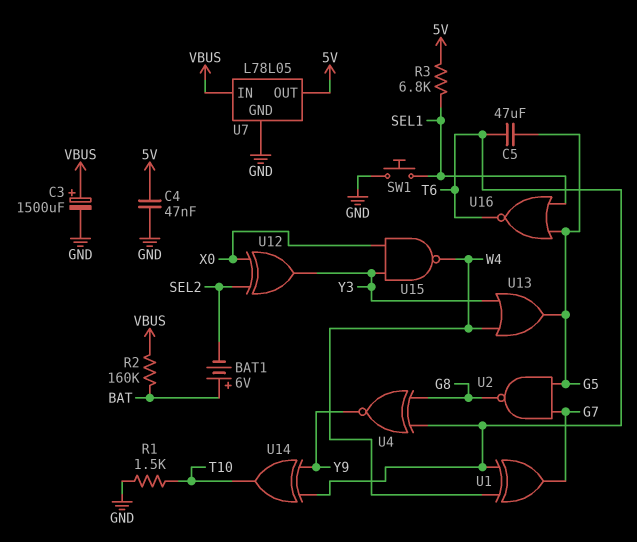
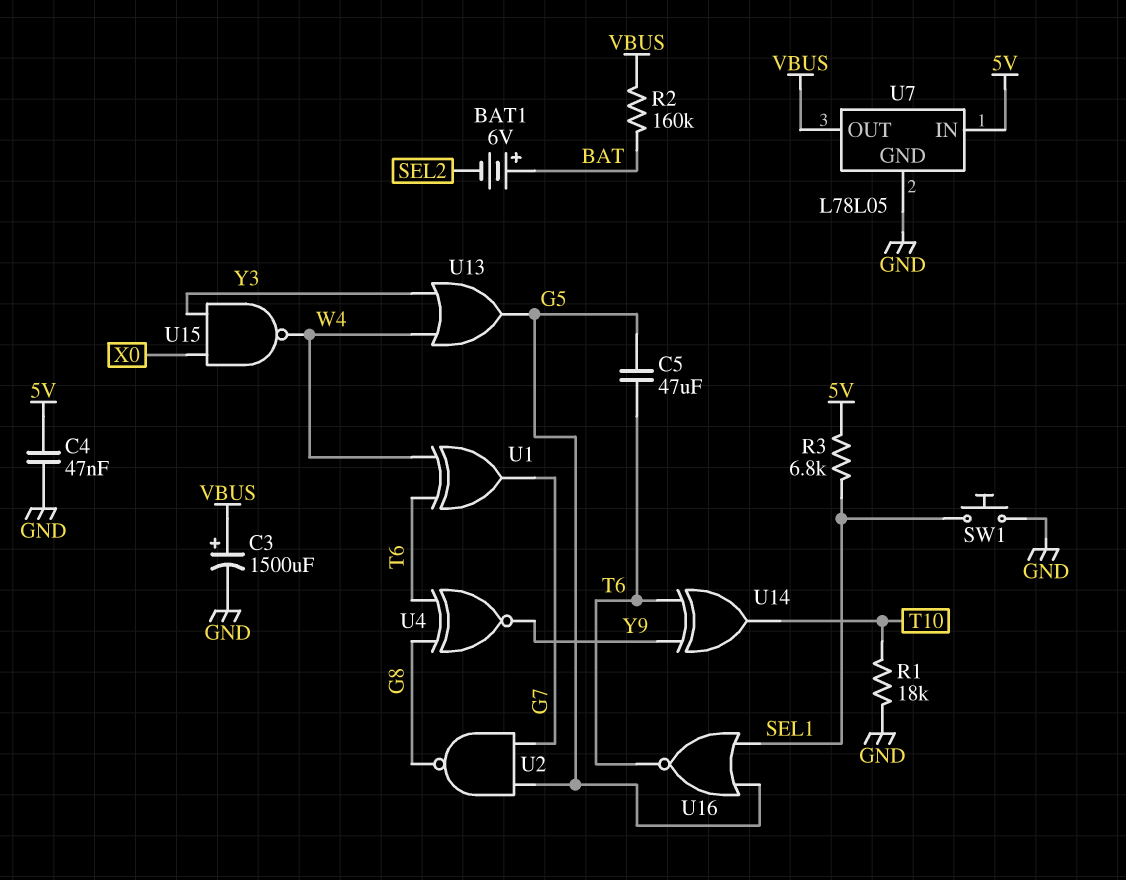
R1: 1.5k (GND, T10) -> 18k (GND, T10)
U7 pin IN: VBUS -> 5V
U7 pin OUT: 5V -> VBUS
U12: XOR (in SEL2, in X0, out Y3) -> none

